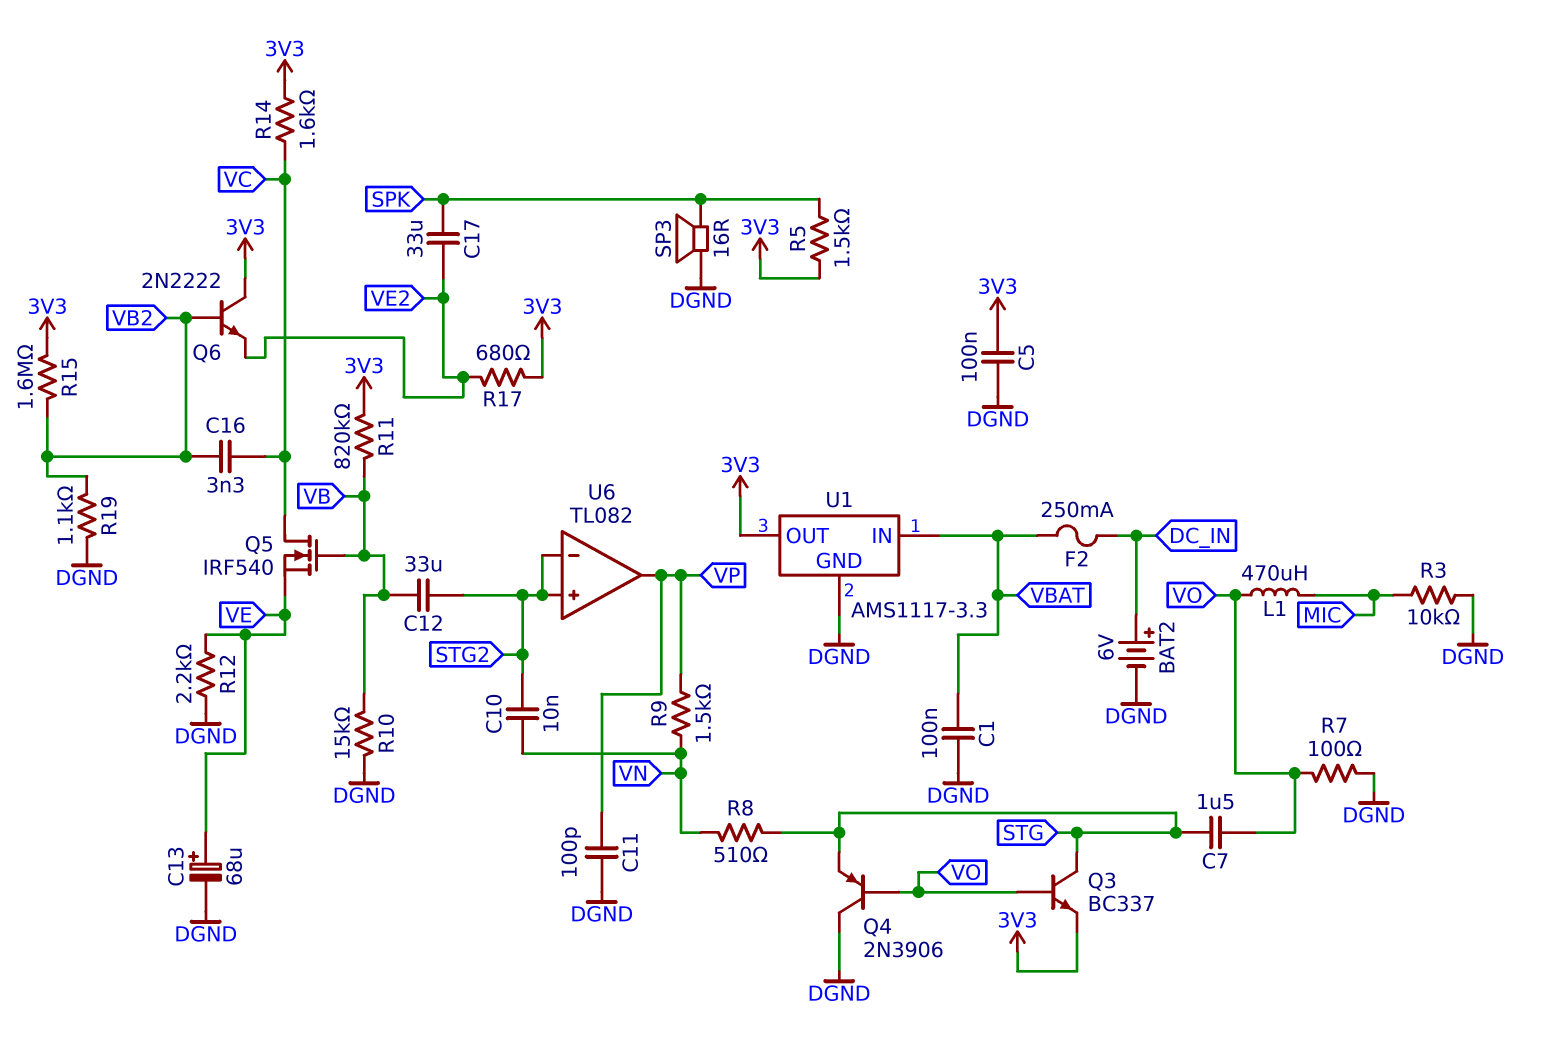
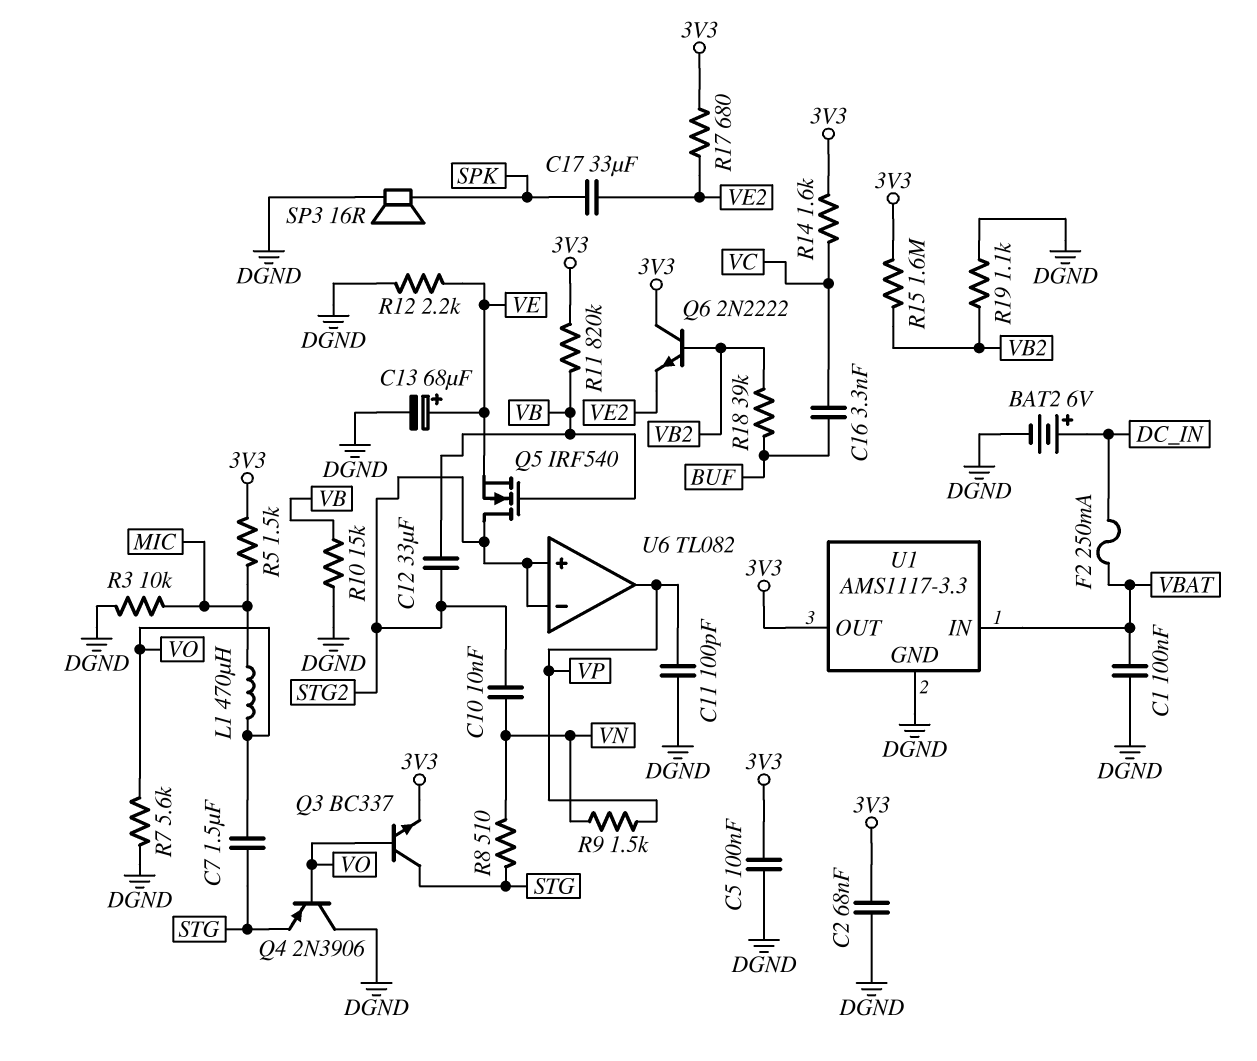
C2: none -> 68nF (3V3, DGND)
C16: 3.3nF (VB2, VC) -> 3.3nF (BUF, VC)
Q5: NMOS IRF540 (G VB, D VC, S VE) -> NMOS IRF540 (G VB, D STG2, S VE)
R5: 1.5k (3V3, SPK) -> 1.5k (3V3, MIC)
R7: 100 (DGND, VO) -> 5.6k (DGND, VO)
R18: none -> 39k (BUF, VB2)

